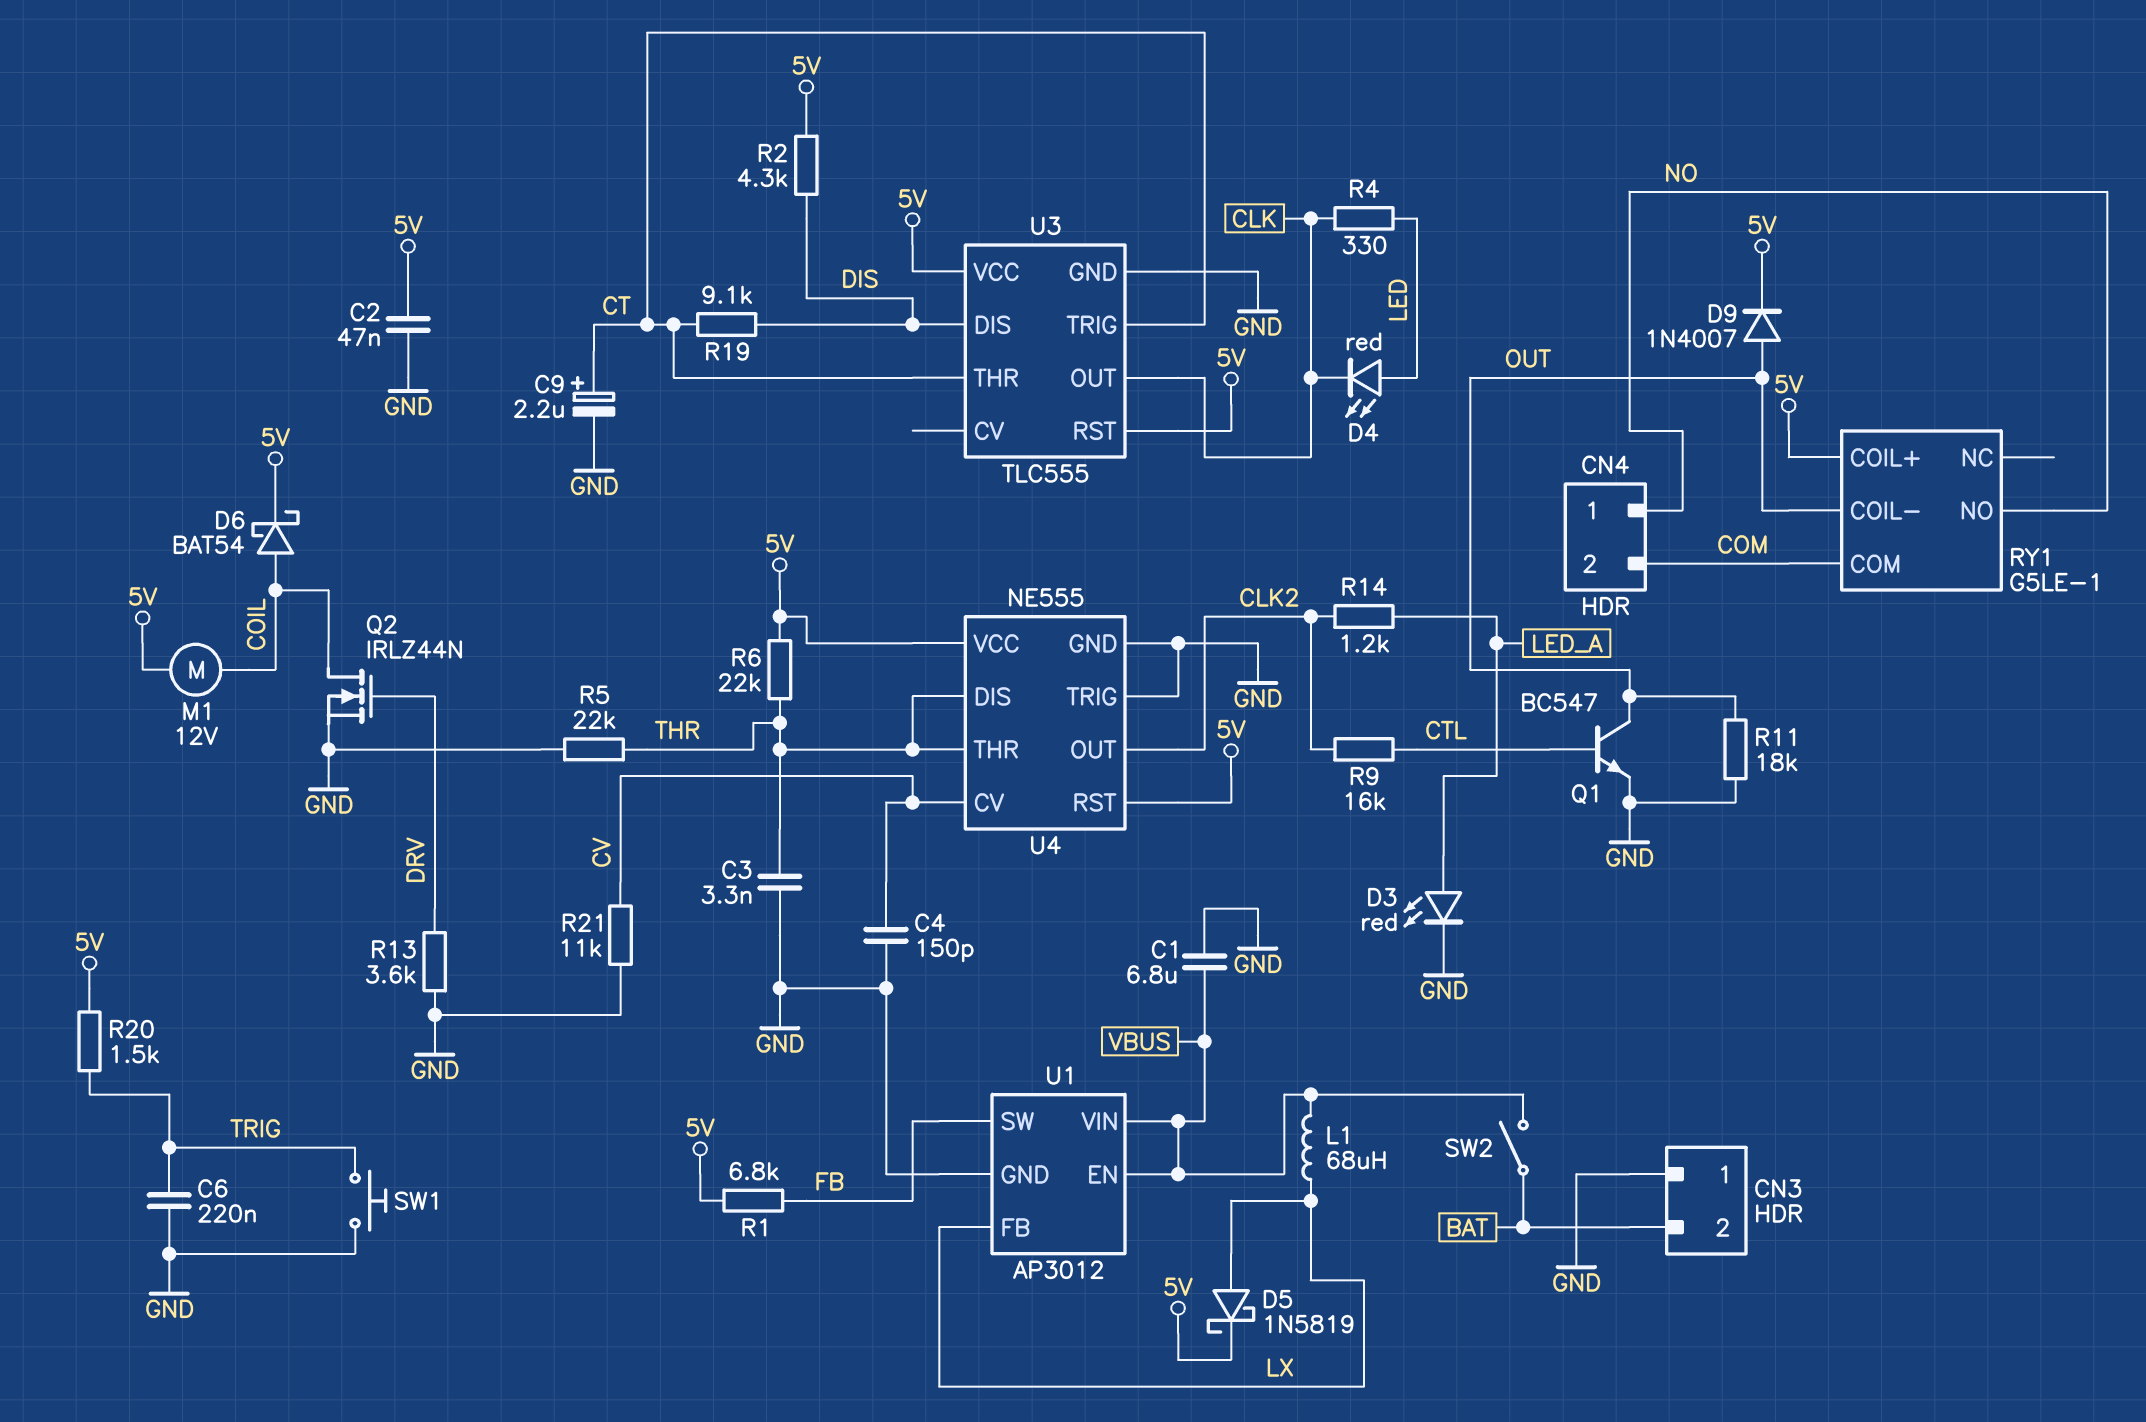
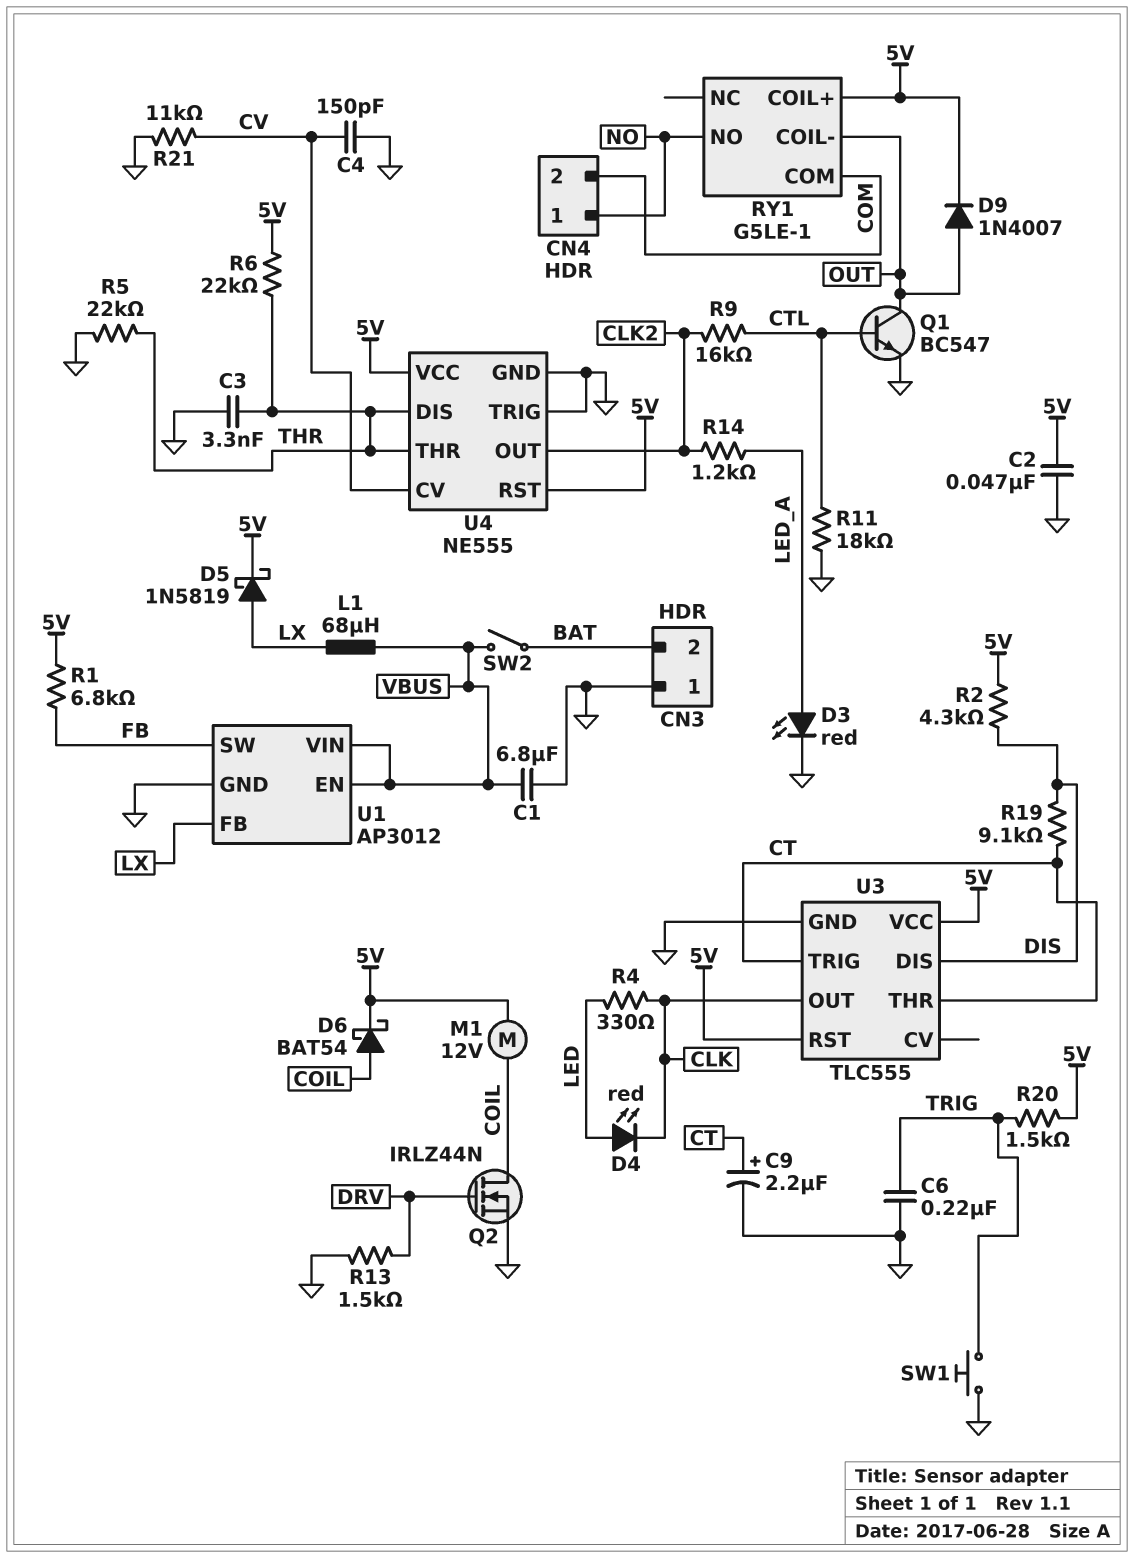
R11: 18k (GND, OUT) -> 18k (CTL, GND)
R13: 3.6k (DRV, GND) -> 1.5k (DRV, GND)

